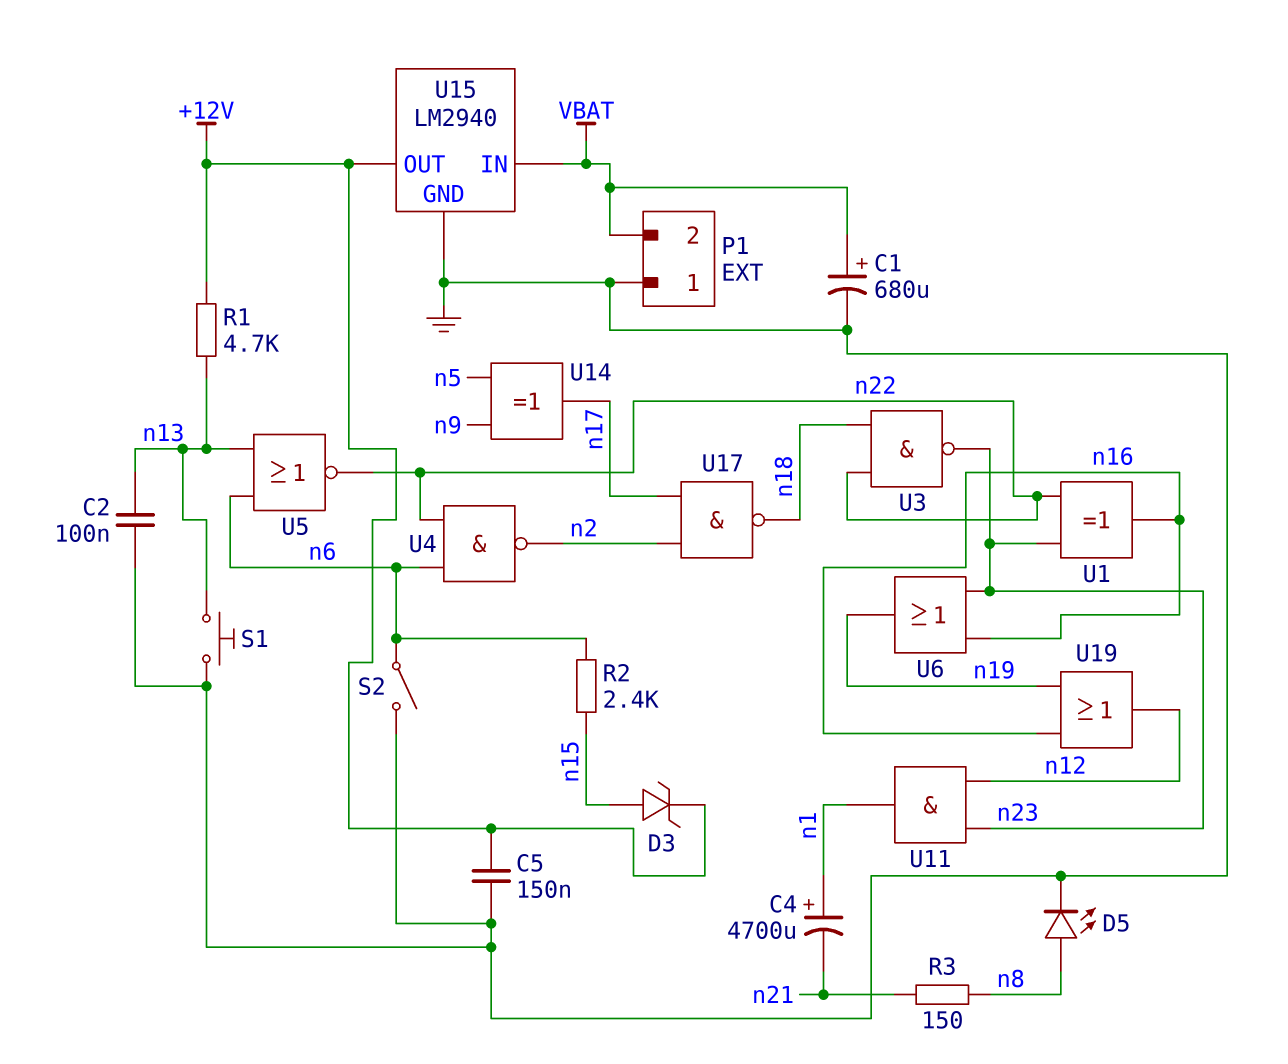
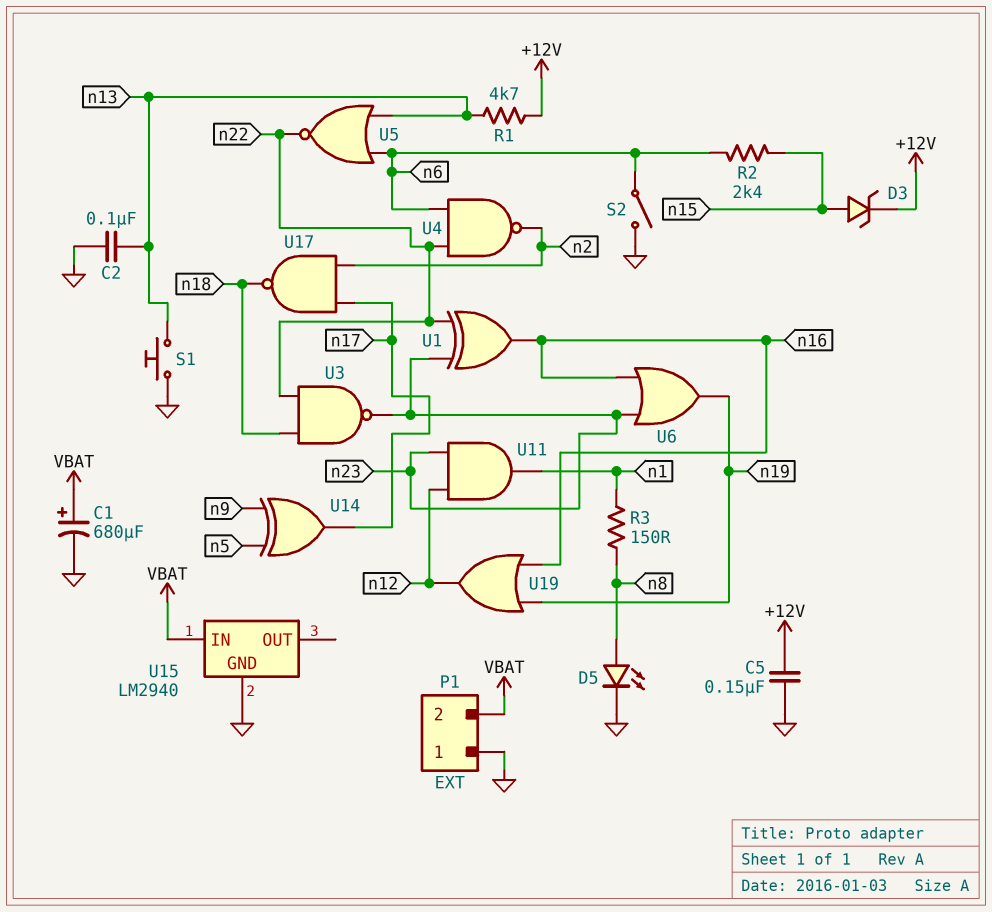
C4: 4700uF (plus n1, minus n21) -> none
R3: 150 (n8, n21) -> 150 (n1, n8)
U15 pin OUT: +12V -> none

